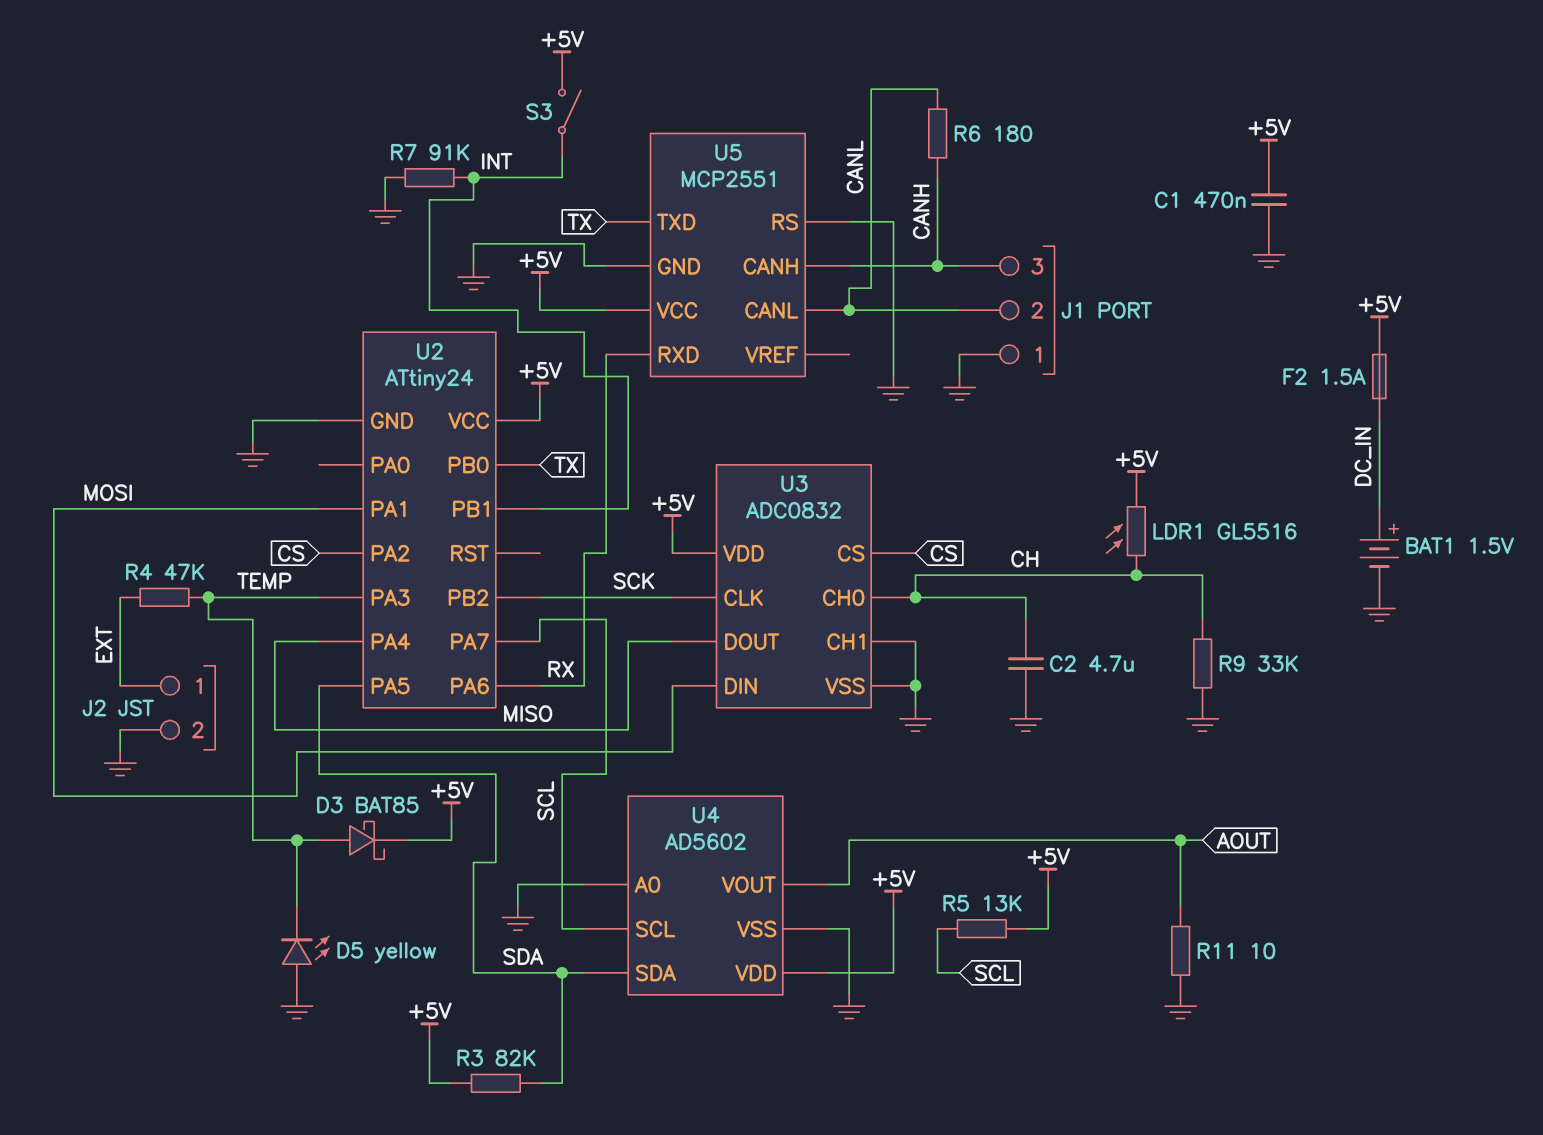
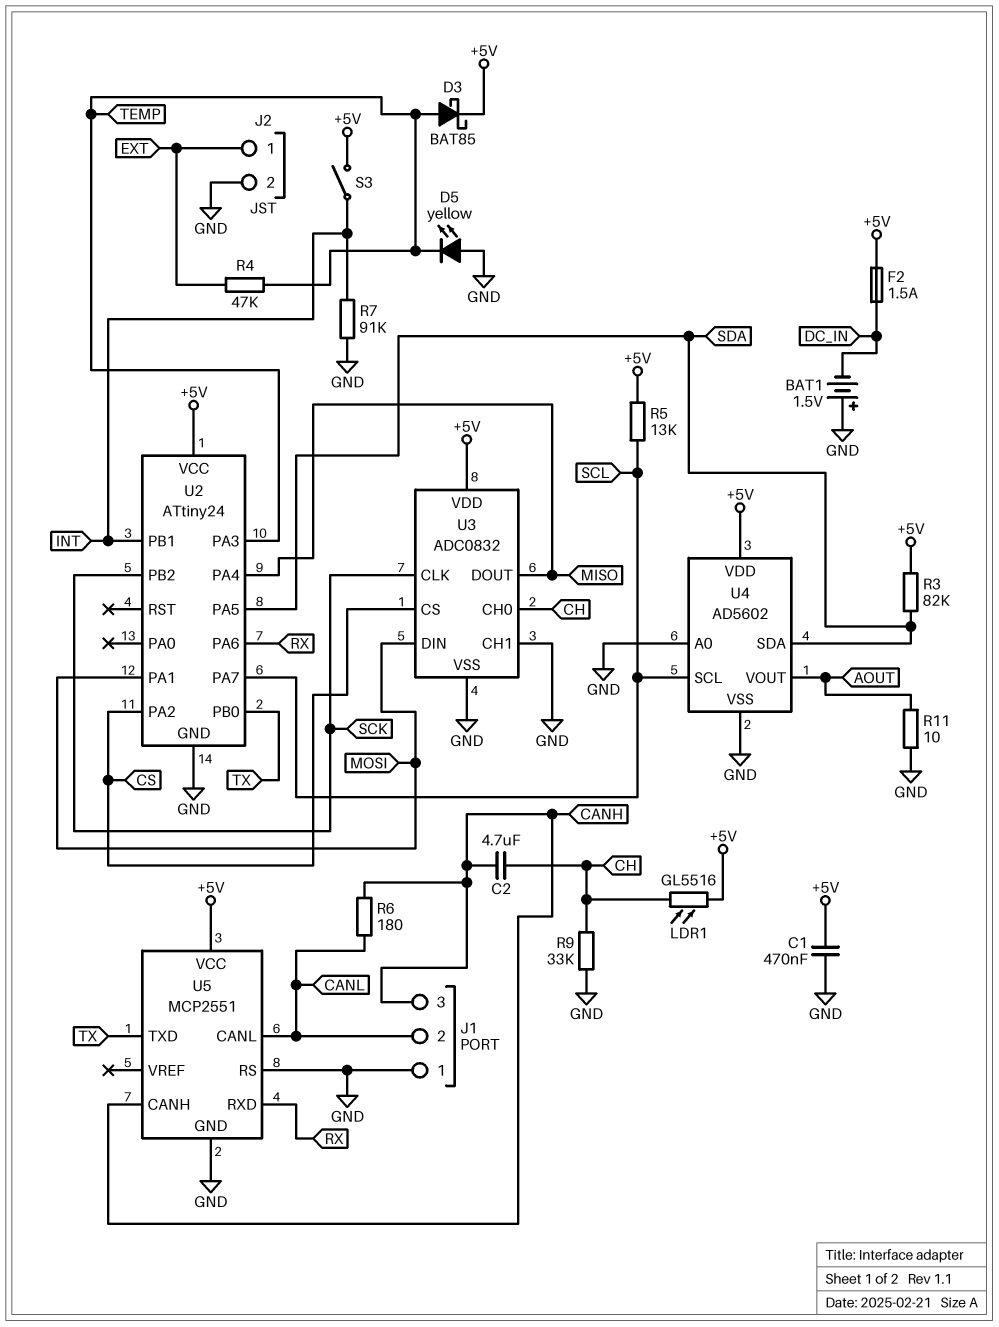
BAT1: 1.5V (plus DC_IN, minus GND) -> 1.5V (plus GND, minus DC_IN)
C2: 4.7uF (CH, GND) -> 4.7uF (CANH, CH)

